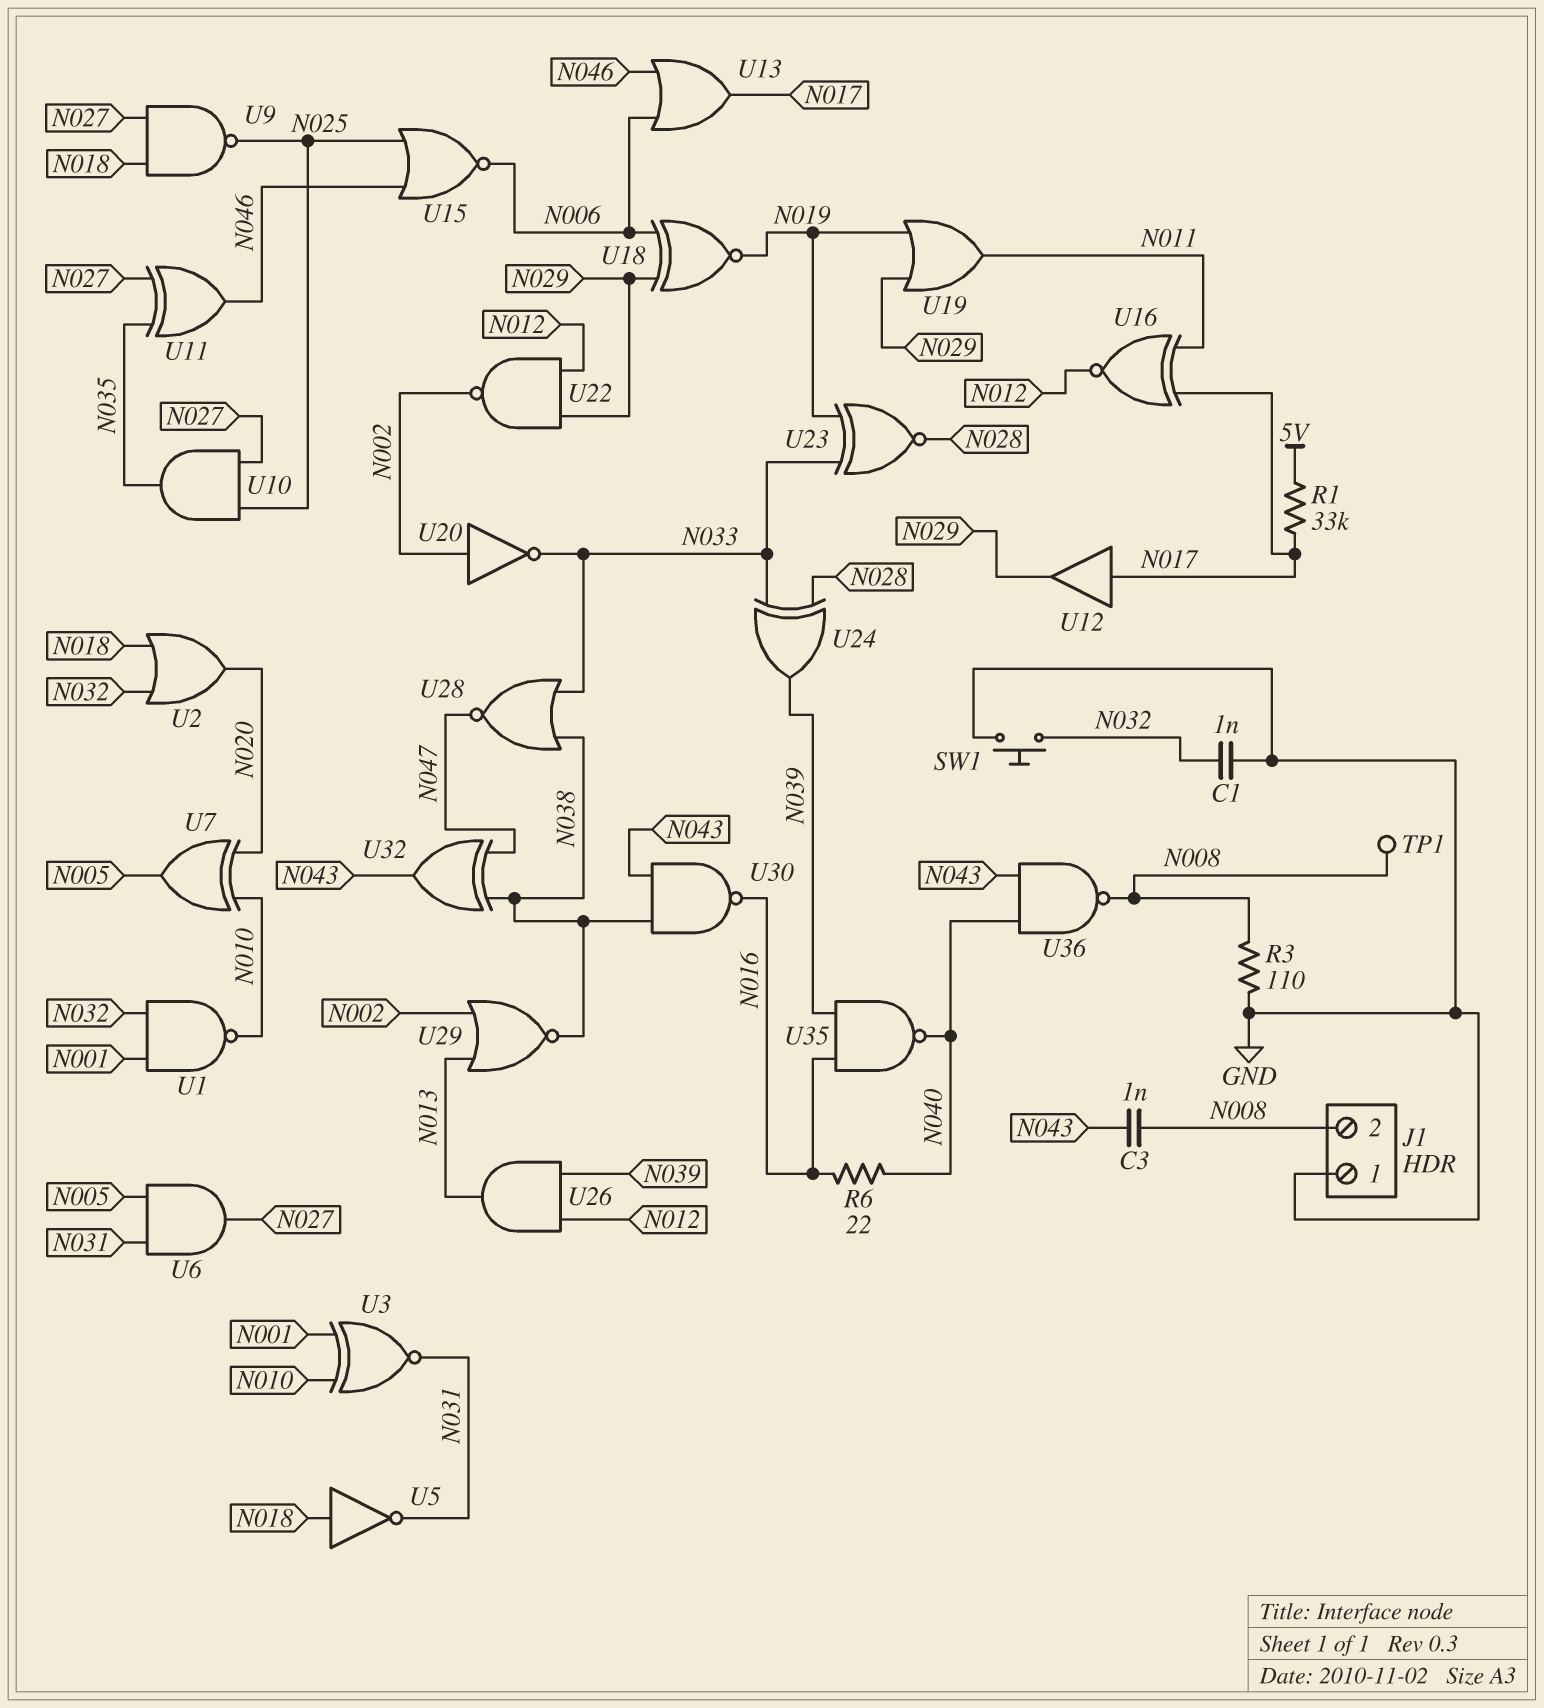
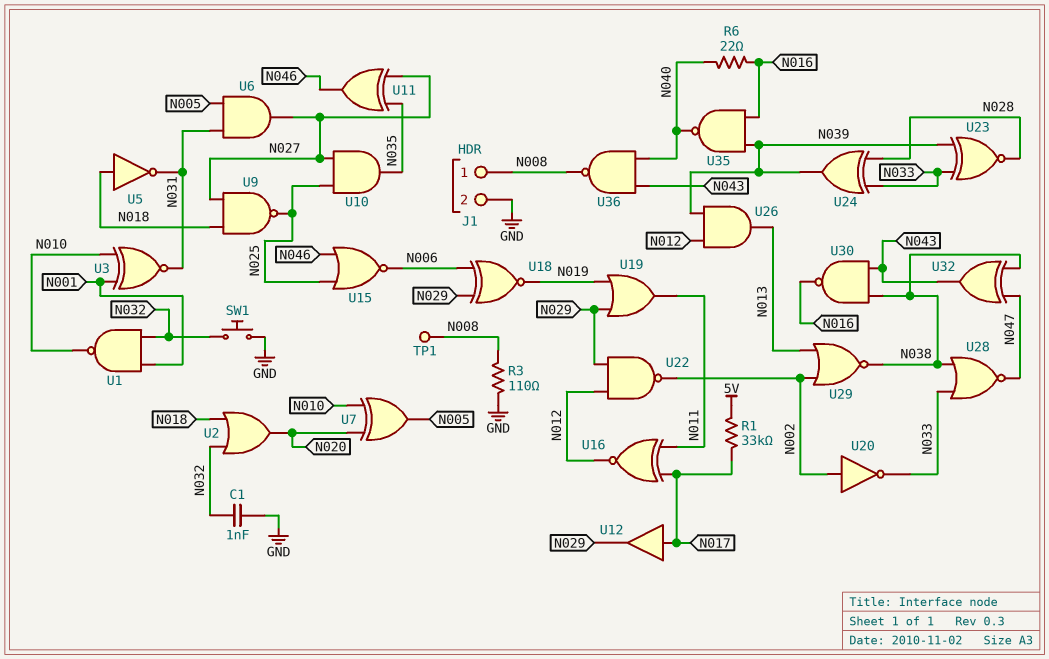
C3: 1nF (N008, N043) -> none
J1 pin 1: GND -> N008
J1 pin 2: N008 -> GND
U13: OR (in N006, in N046, out N017) -> none
U23: XNOR (in N019, in N033, out N028) -> XNOR (in N033, in N039, out N028)

